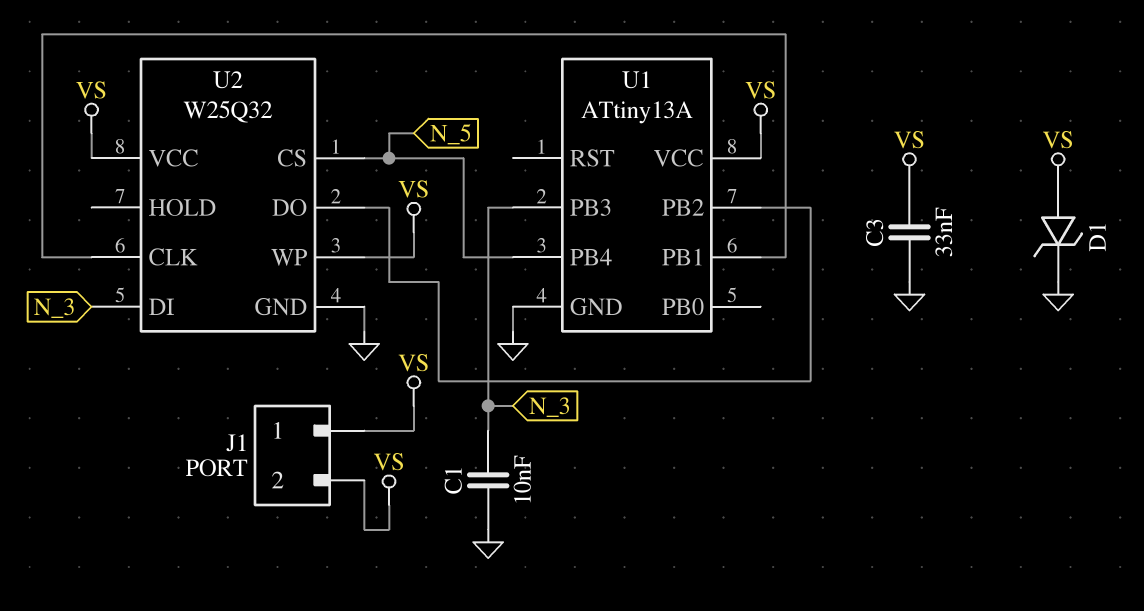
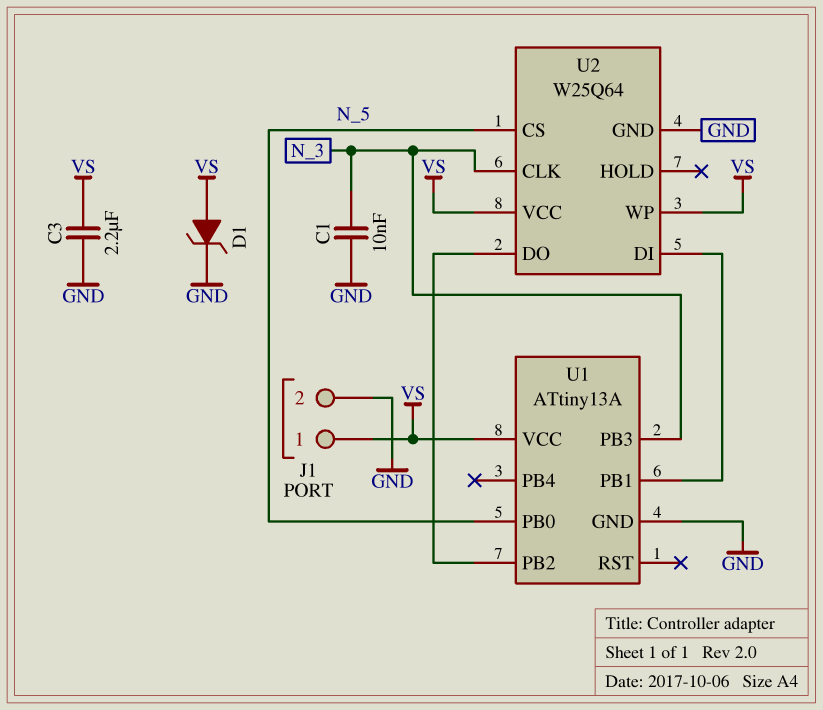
C3: 33nF (GND, VS) -> 2.2uF (GND, VS)
J1 pin 2: VS -> GND
U1 pin PB0: none -> N_5
U1 pin PB4: N_5 -> none
U2: W25Q32 -> W25Q64
U2 pin CLK: U1/PB1 -> N_3
U2 pin DI: N_3 -> U1/PB1

